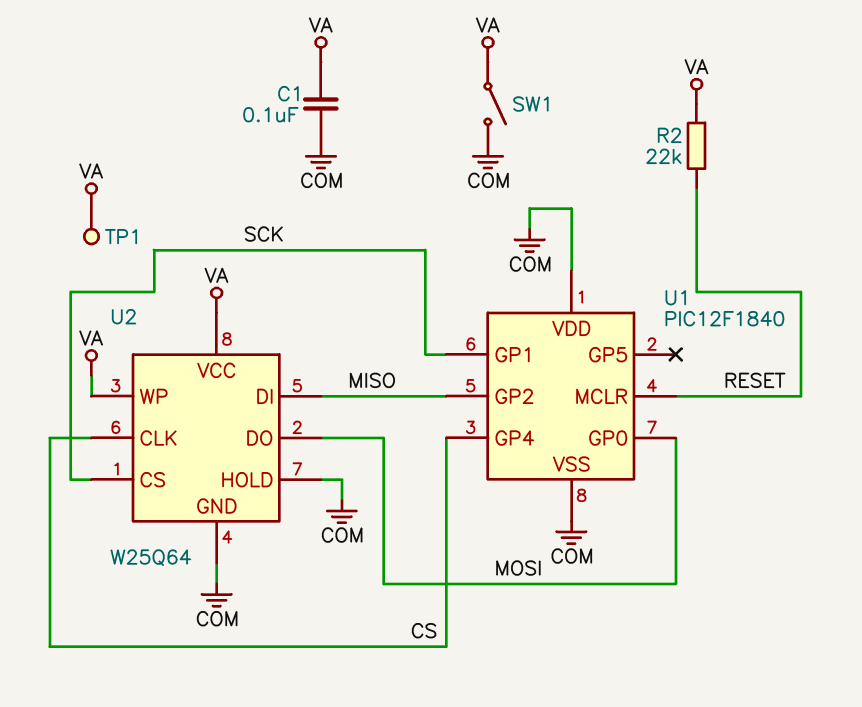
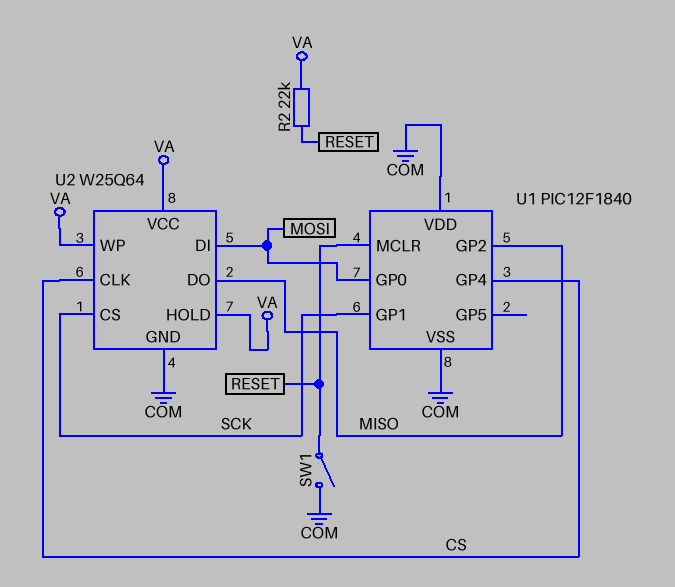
C1: 100nF (COM, VA) -> none
SW1: switch (COM, VA) -> switch (COM, RESET)
TP1: test point (VA) -> none
U2 pin DI: MISO -> MOSI
U2 pin DO: MOSI -> MISO
U2 pin HOLD: COM -> VA

